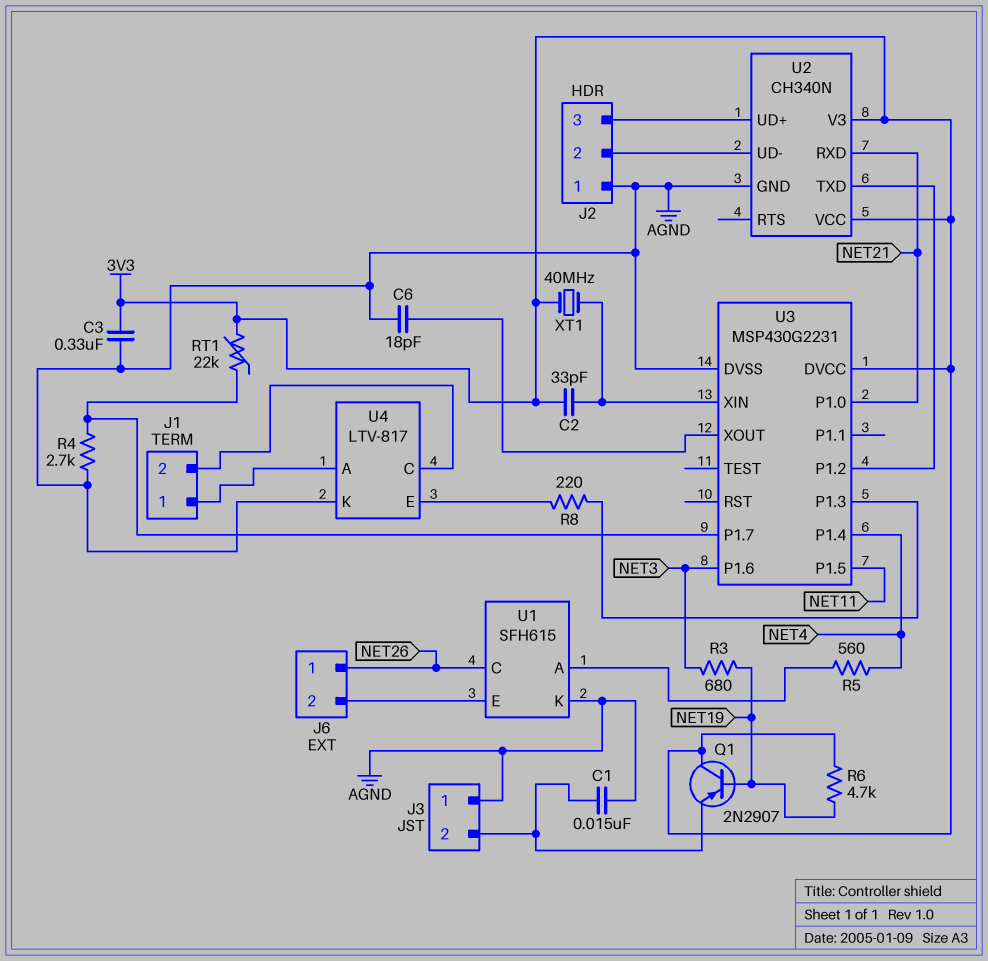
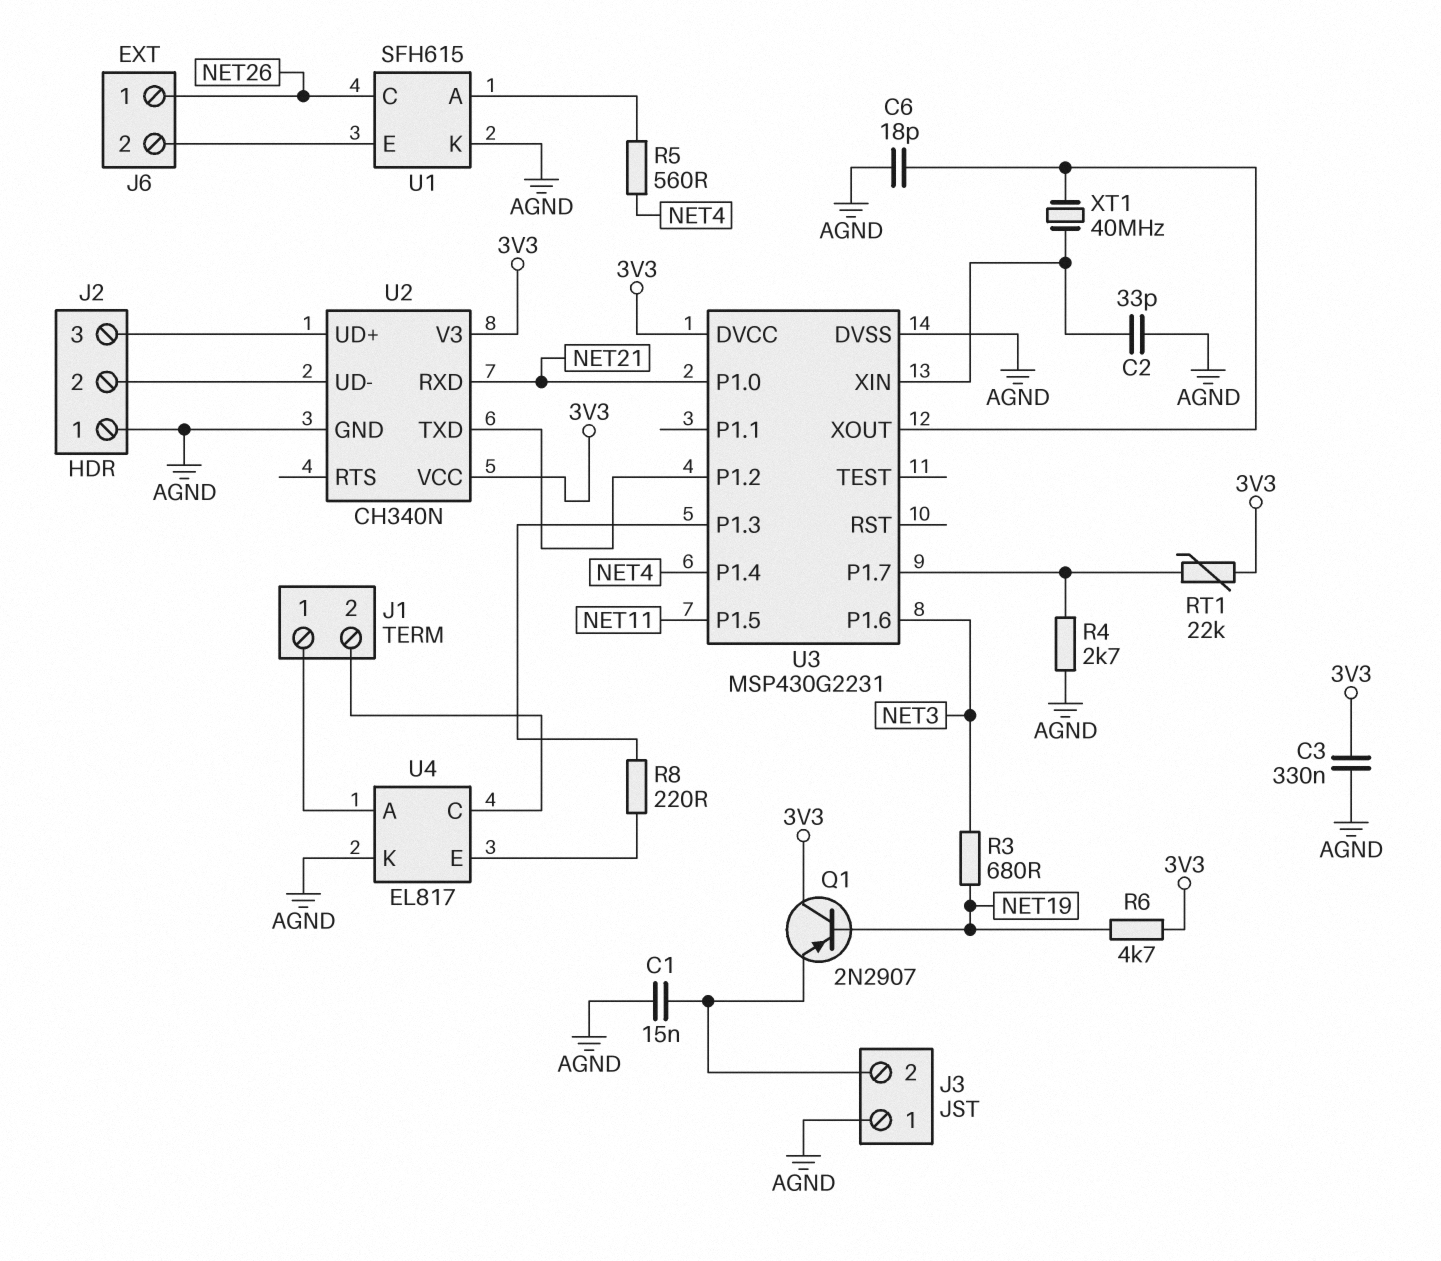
C2: 33pF (3V3, U3/XIN) -> 33pF (AGND, U3/XIN)
U4: LTV-817 -> EL817
XT1: 40MHz (3V3, U3/XIN) -> 40MHz (U3/XIN, U3/XOUT)

